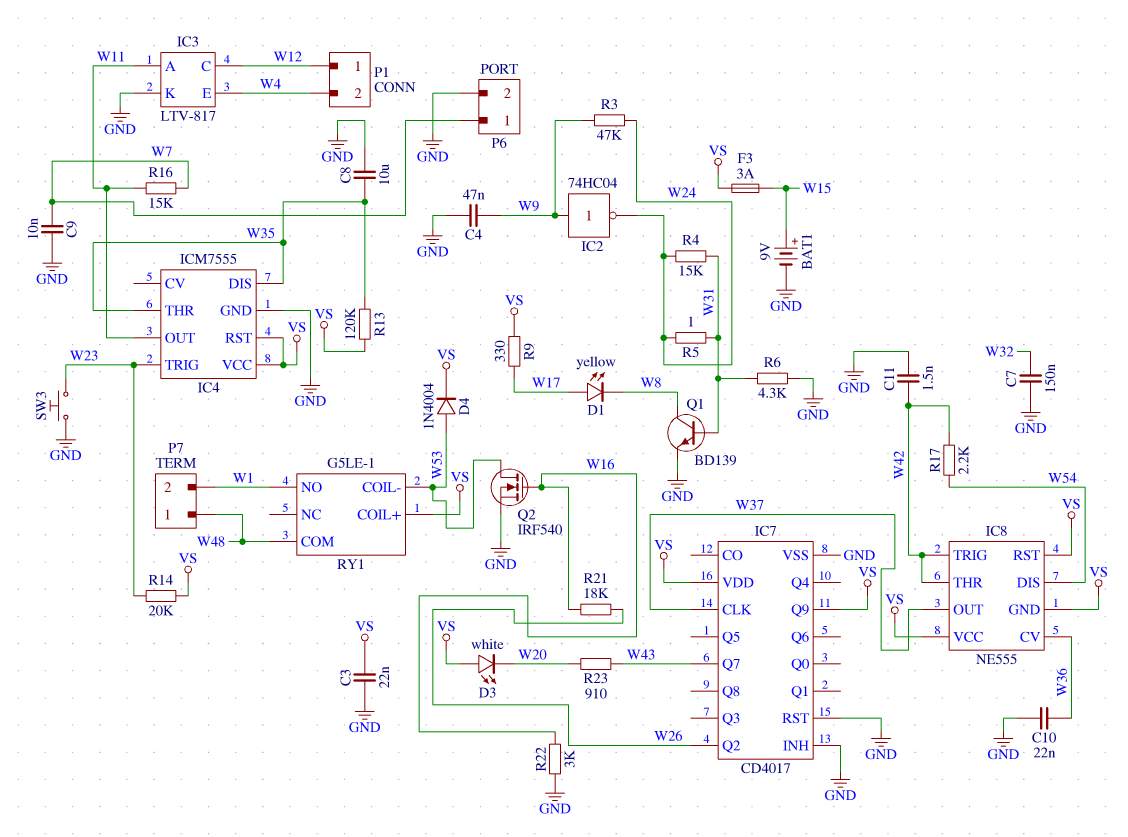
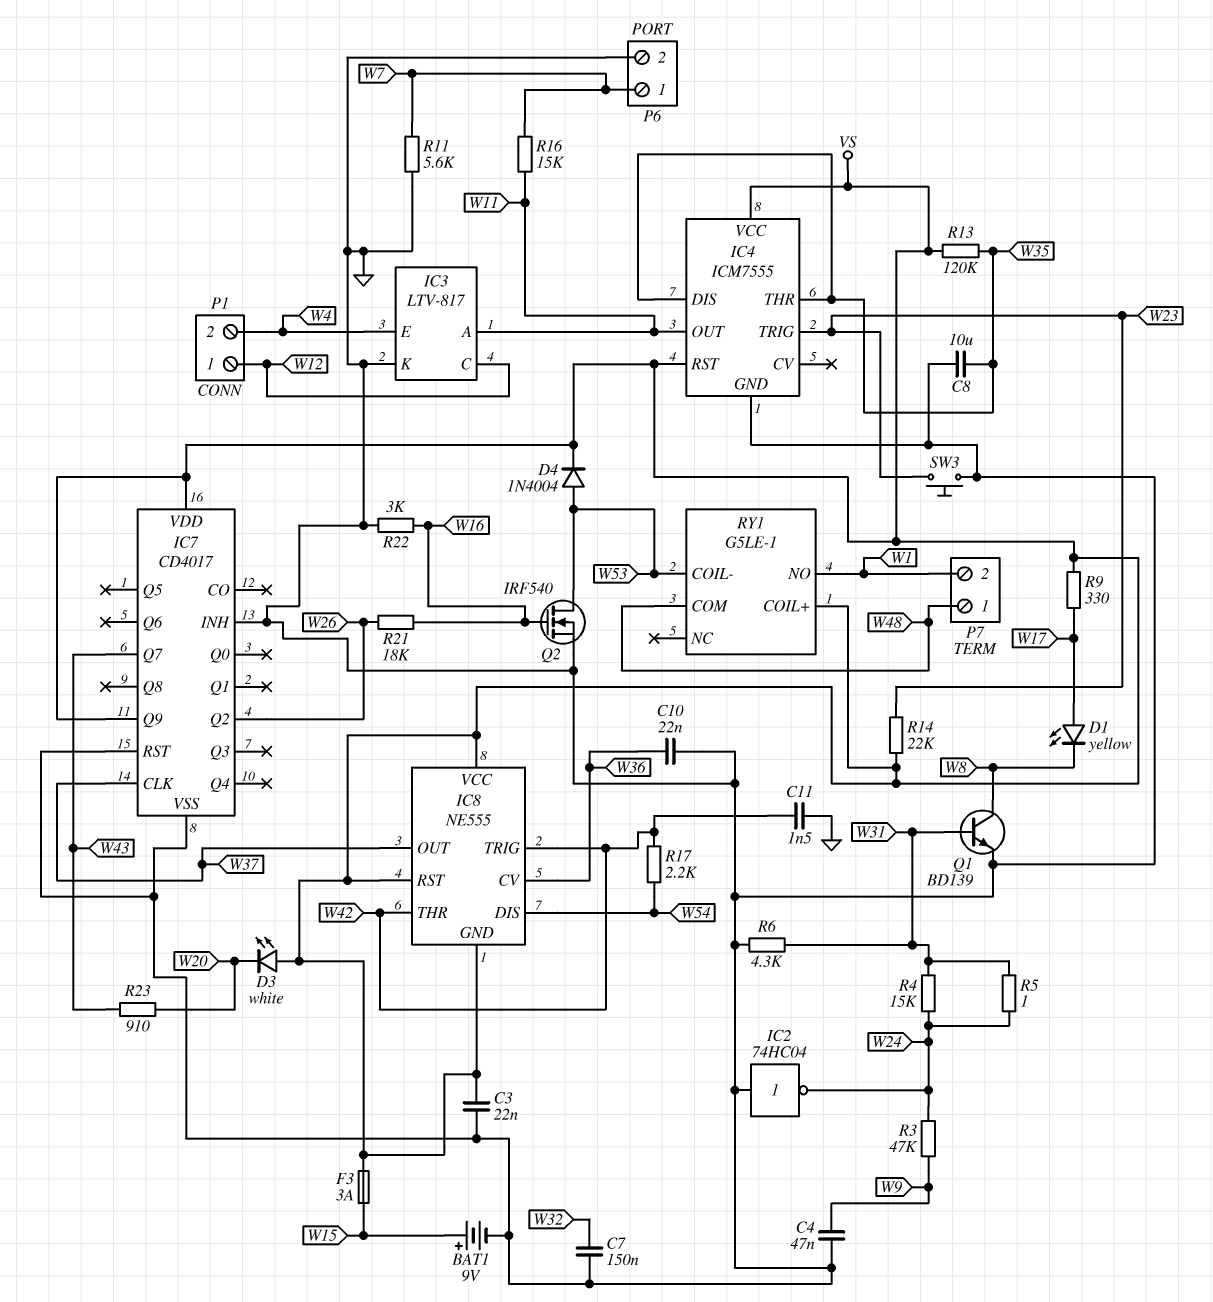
C9: 10nF (GND, W7) -> none
IC2: NOT 74HC04 (in W9, out W24) -> NOT 74HC04 (in GND, out W24)
R11: none -> 5.6k (GND, W7)
R14: 20k (VS, W23) -> 22k (VS, W23)

